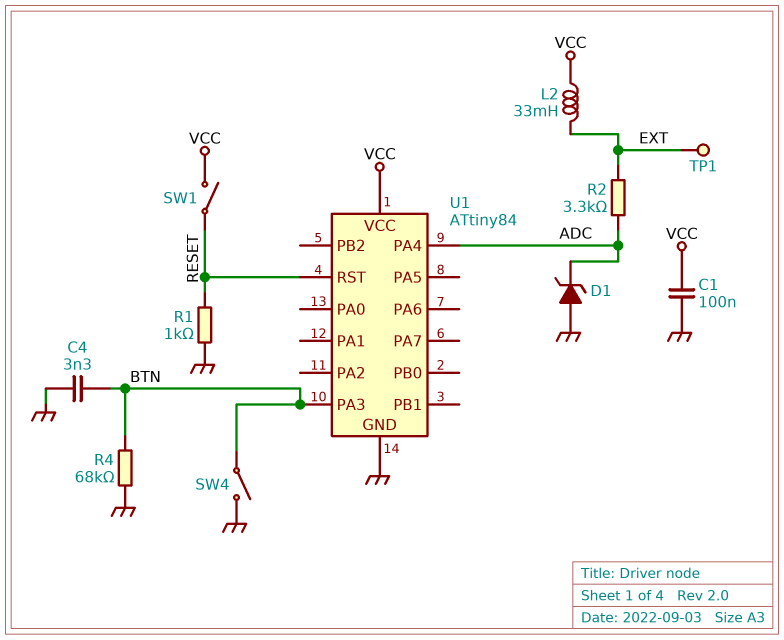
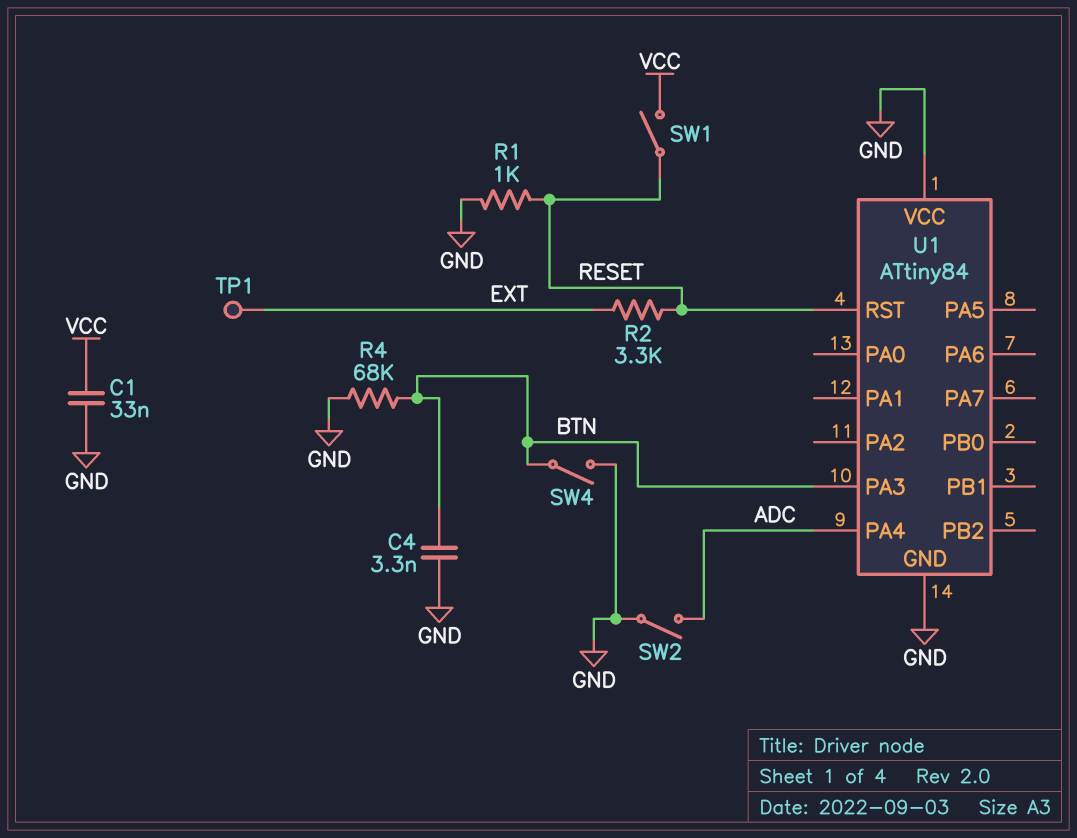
C1: 100nF (GND, VCC) -> 33nF (GND, VCC)
D1: zener (A GND, K ADC) -> none
L2: 33mH (EXT, VCC) -> none
R2: 3.3k (ADC, EXT) -> 3.3k (EXT, RESET)
SW2: none -> switch (ADC, GND)
U1 pin VCC: VCC -> GND

